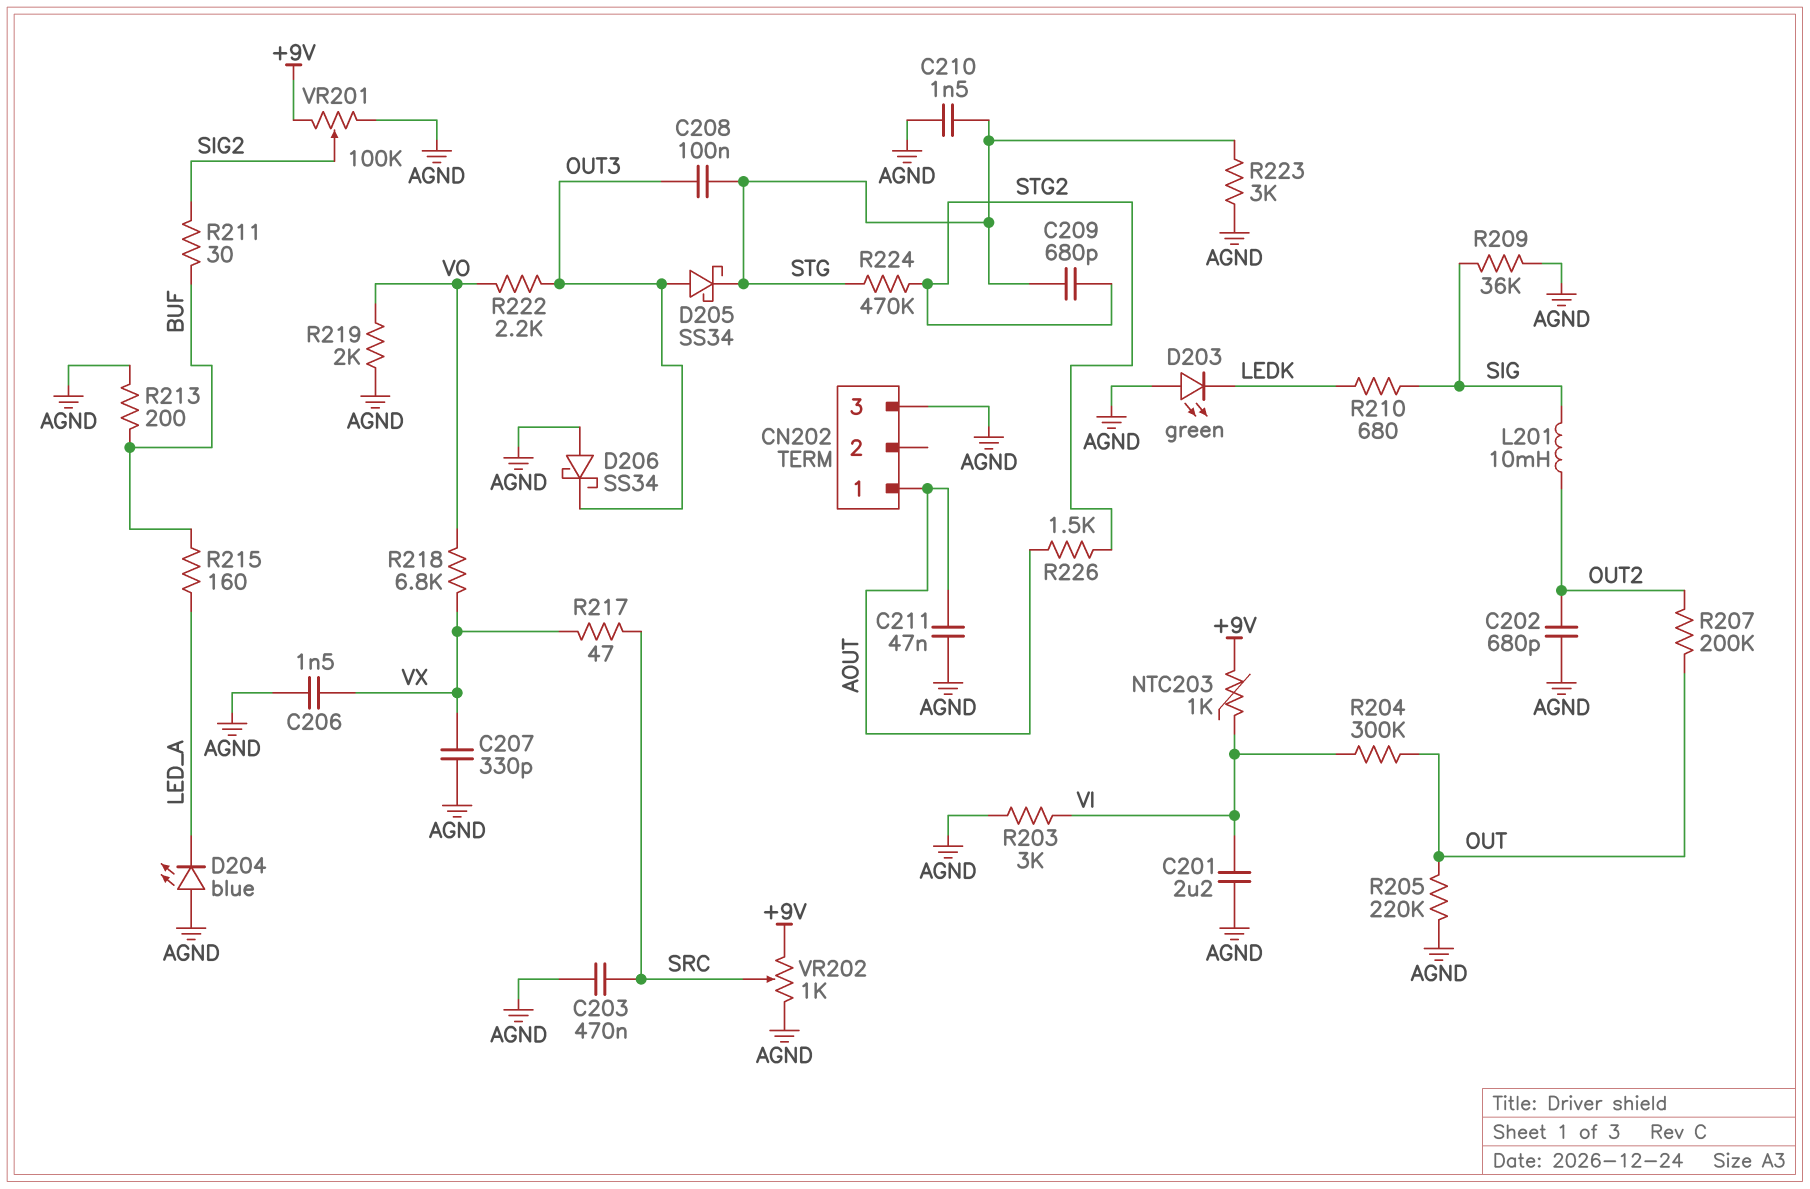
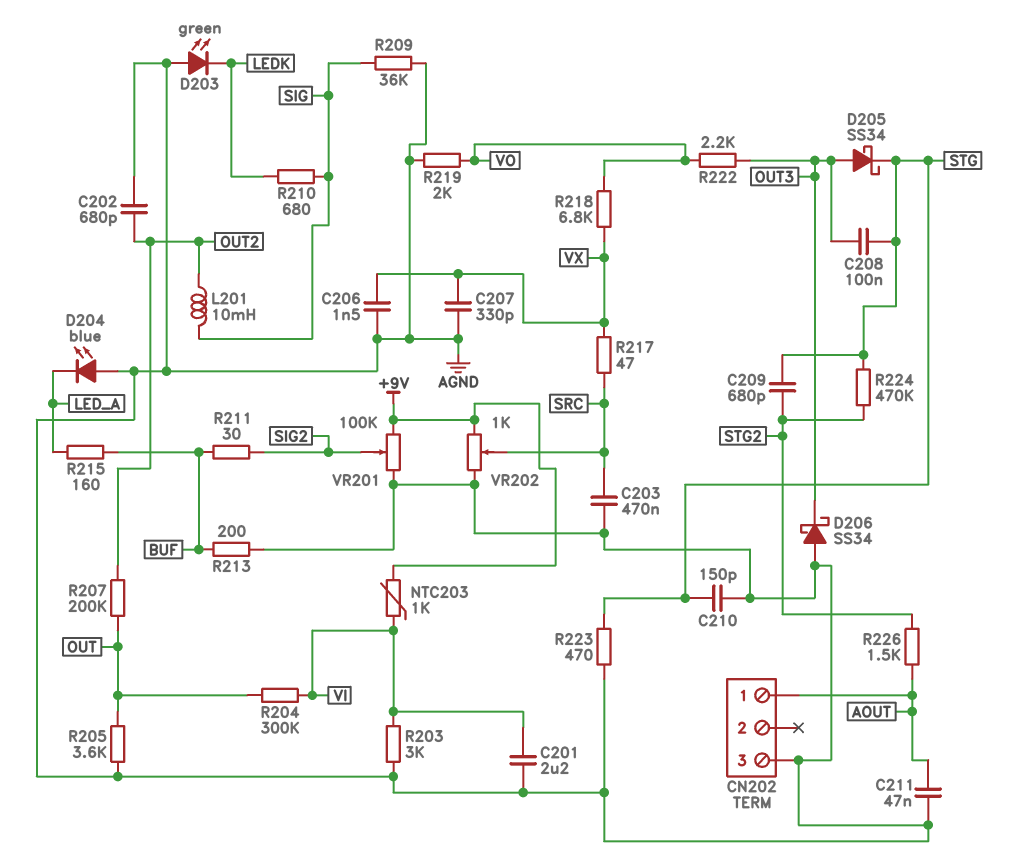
C210: 1.5nF (AGND, STG) -> 150pF (AGND, STG)
R205: 220k (AGND, OUT) -> 3.6k (AGND, OUT)
R223: 3k (AGND, STG) -> 470 (AGND, STG)

